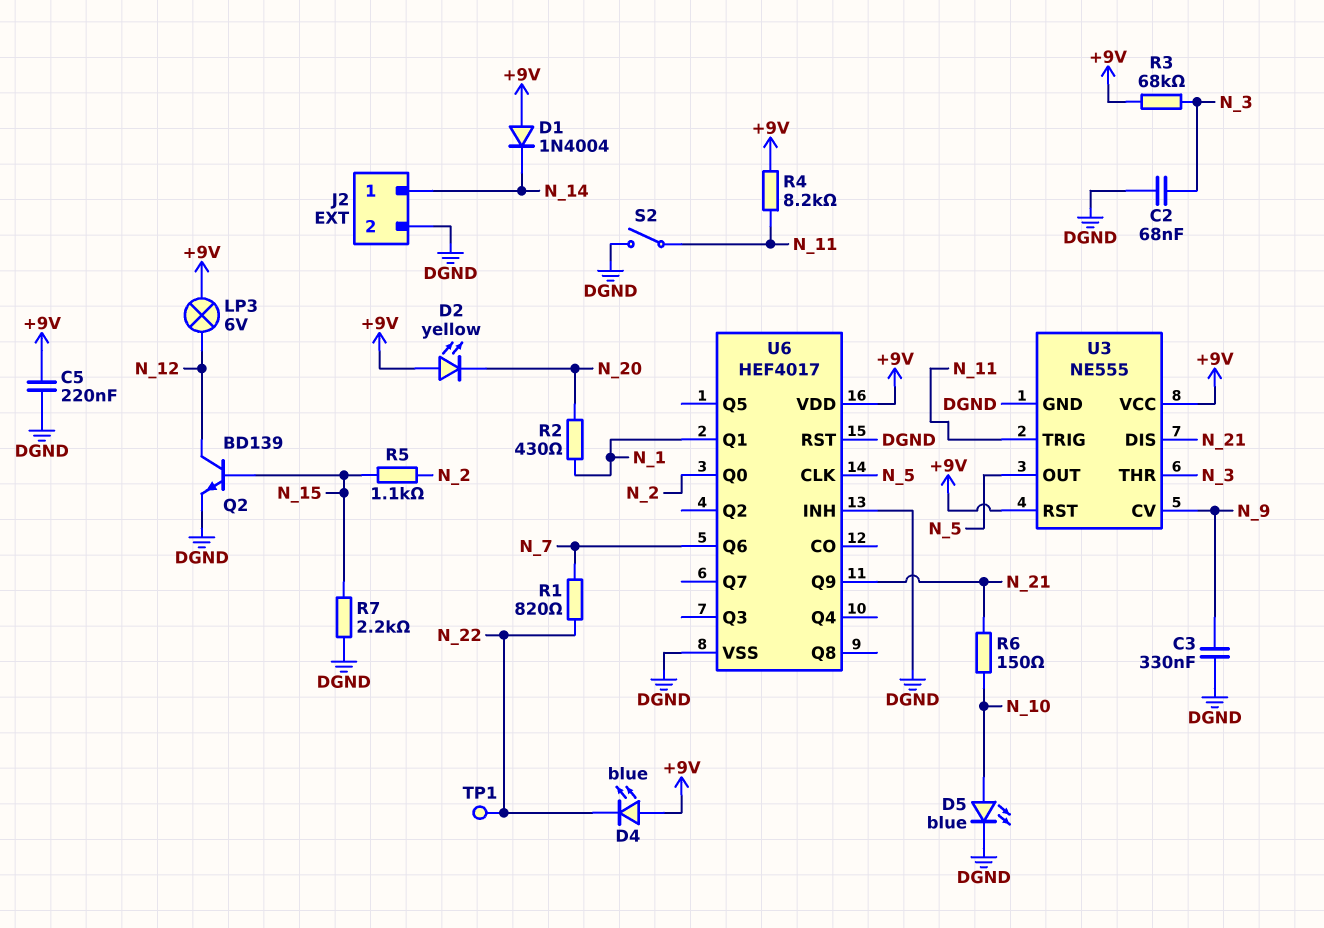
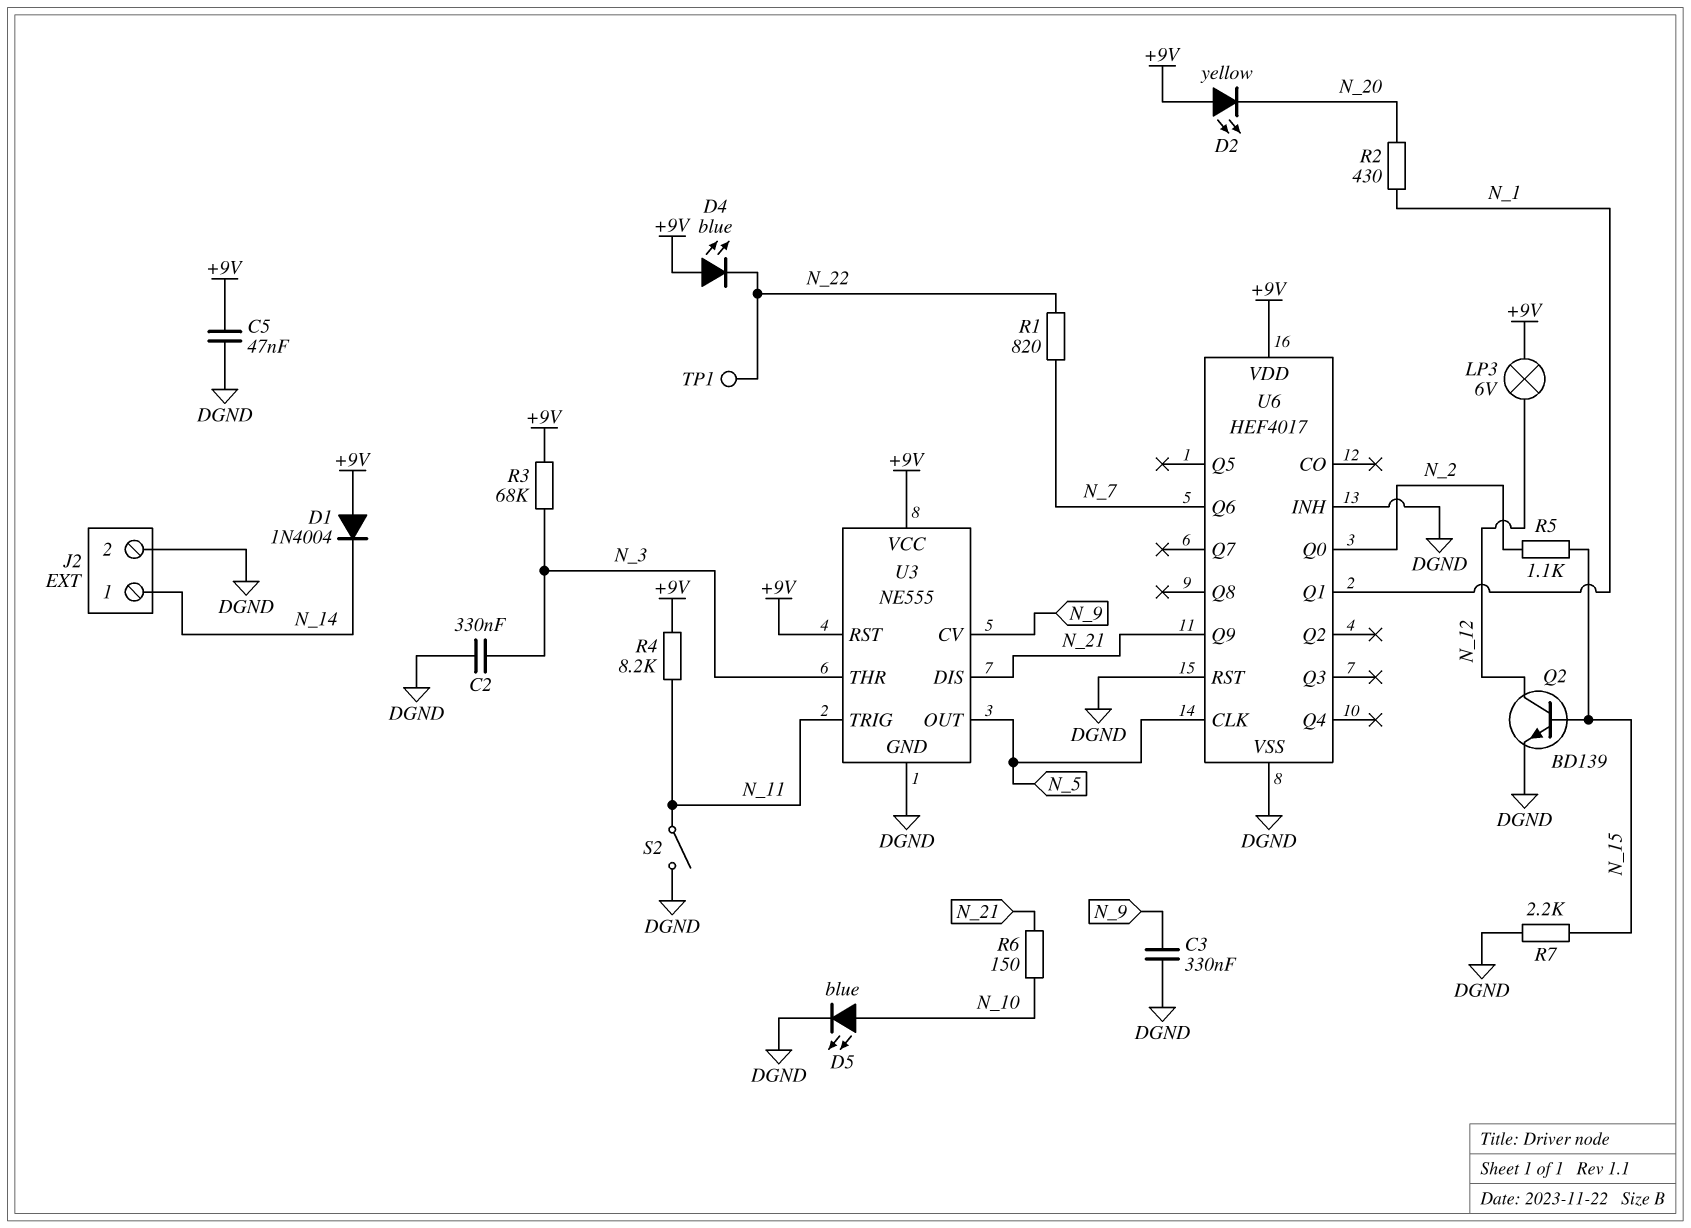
C2: 68nF (DGND, N_3) -> 330nF (DGND, N_3)
C5: 220nF (+9V, DGND) -> 47nF (+9V, DGND)

